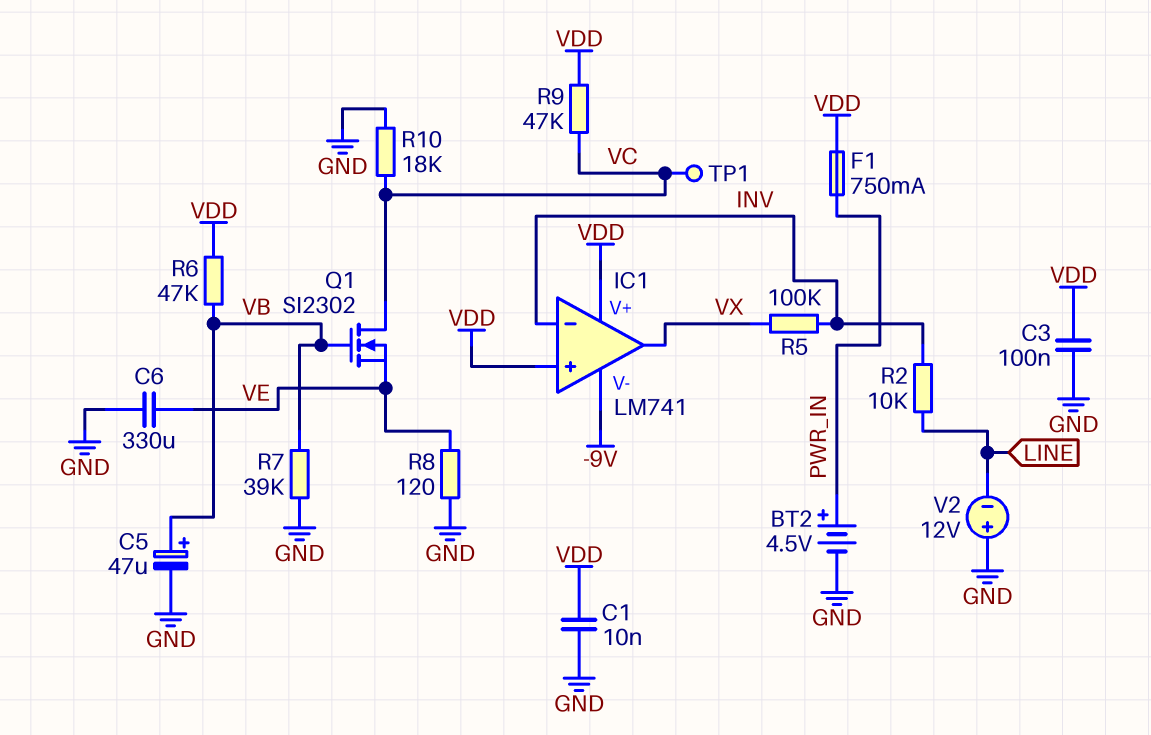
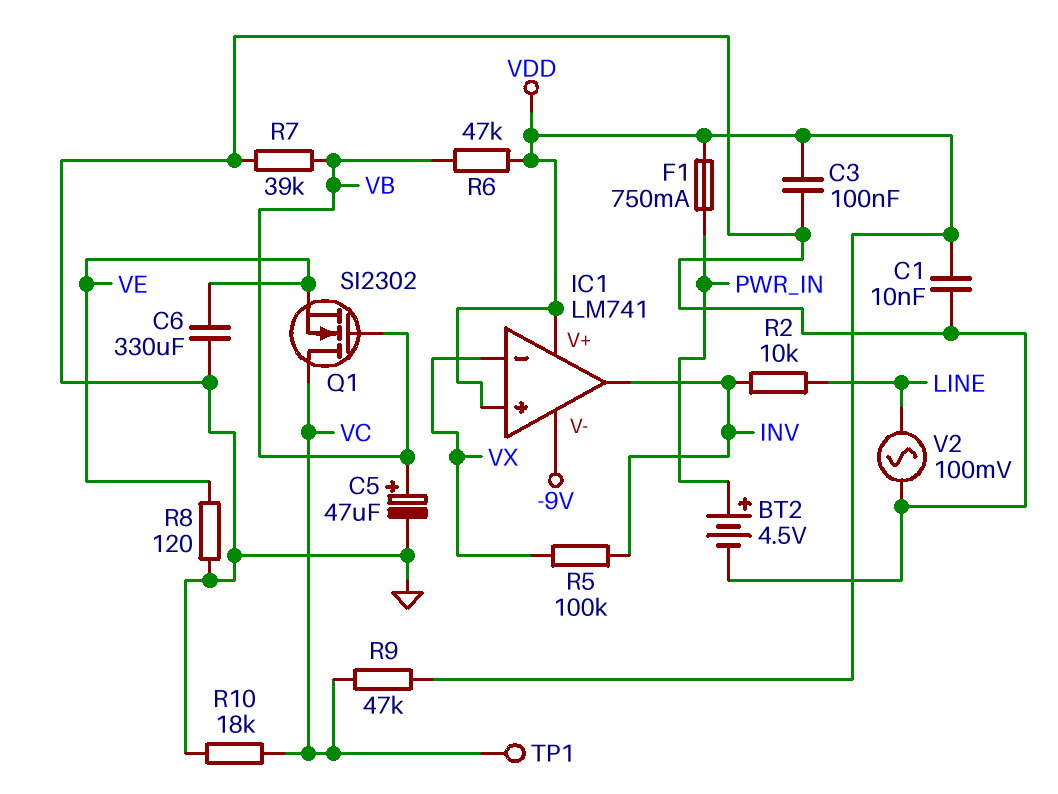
IC1 pin in-: INV -> VX
IC1 pin out: VX -> INV
V2: 12V (plus GND, minus LINE) -> AC 100mV (GND, LINE)

